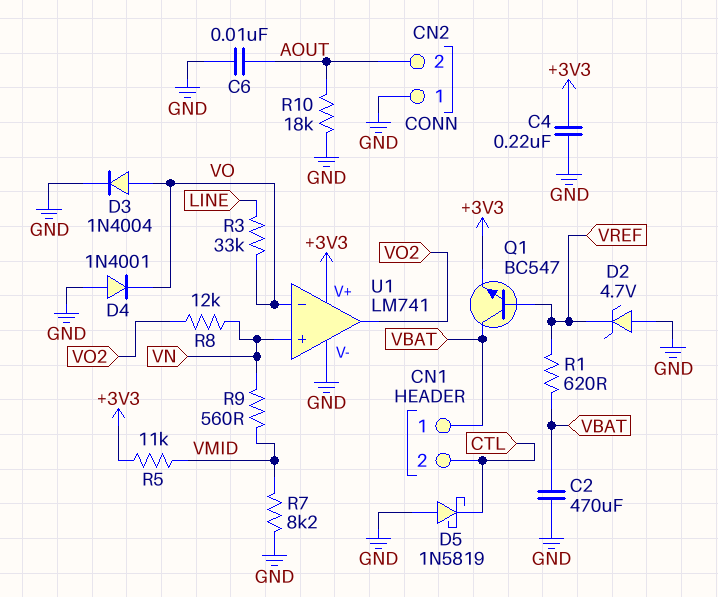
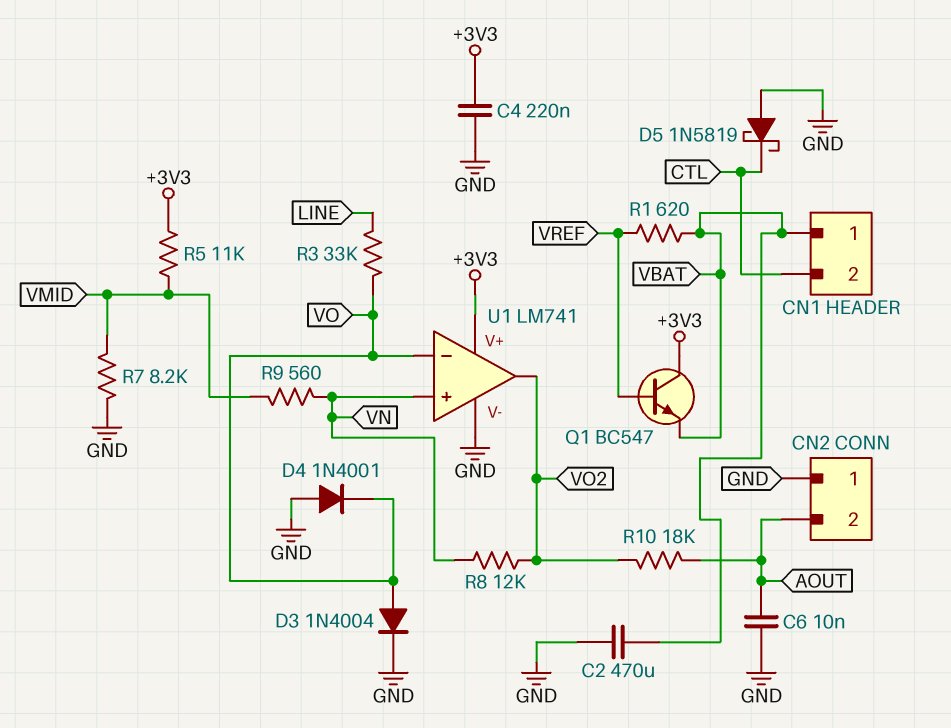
D2: zener 4.7V (A GND, K VREF) -> none
Q1: NPN BC547 (B VREF, C VBAT, E +3V3) -> NPN BC547 (B VREF, C +3V3, E VBAT)
R10: 18k (AOUT, GND) -> 18k (AOUT, VO2)

